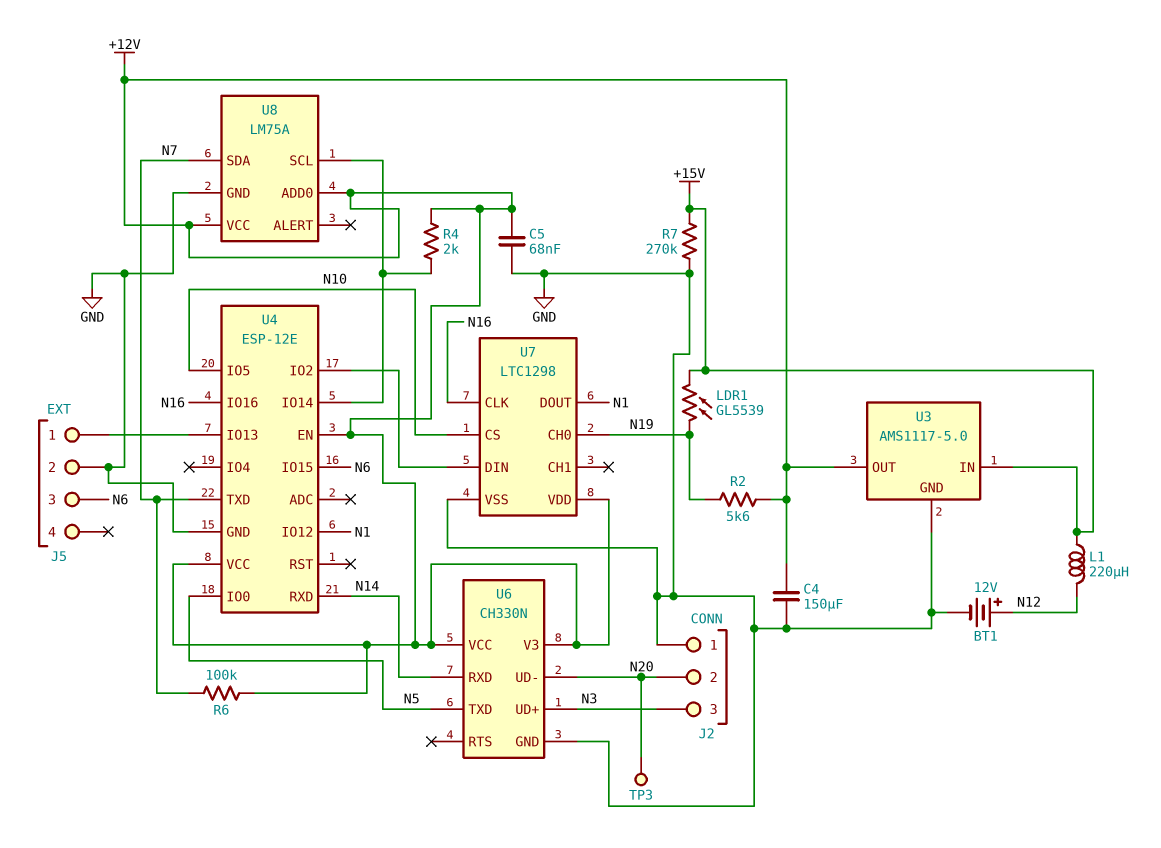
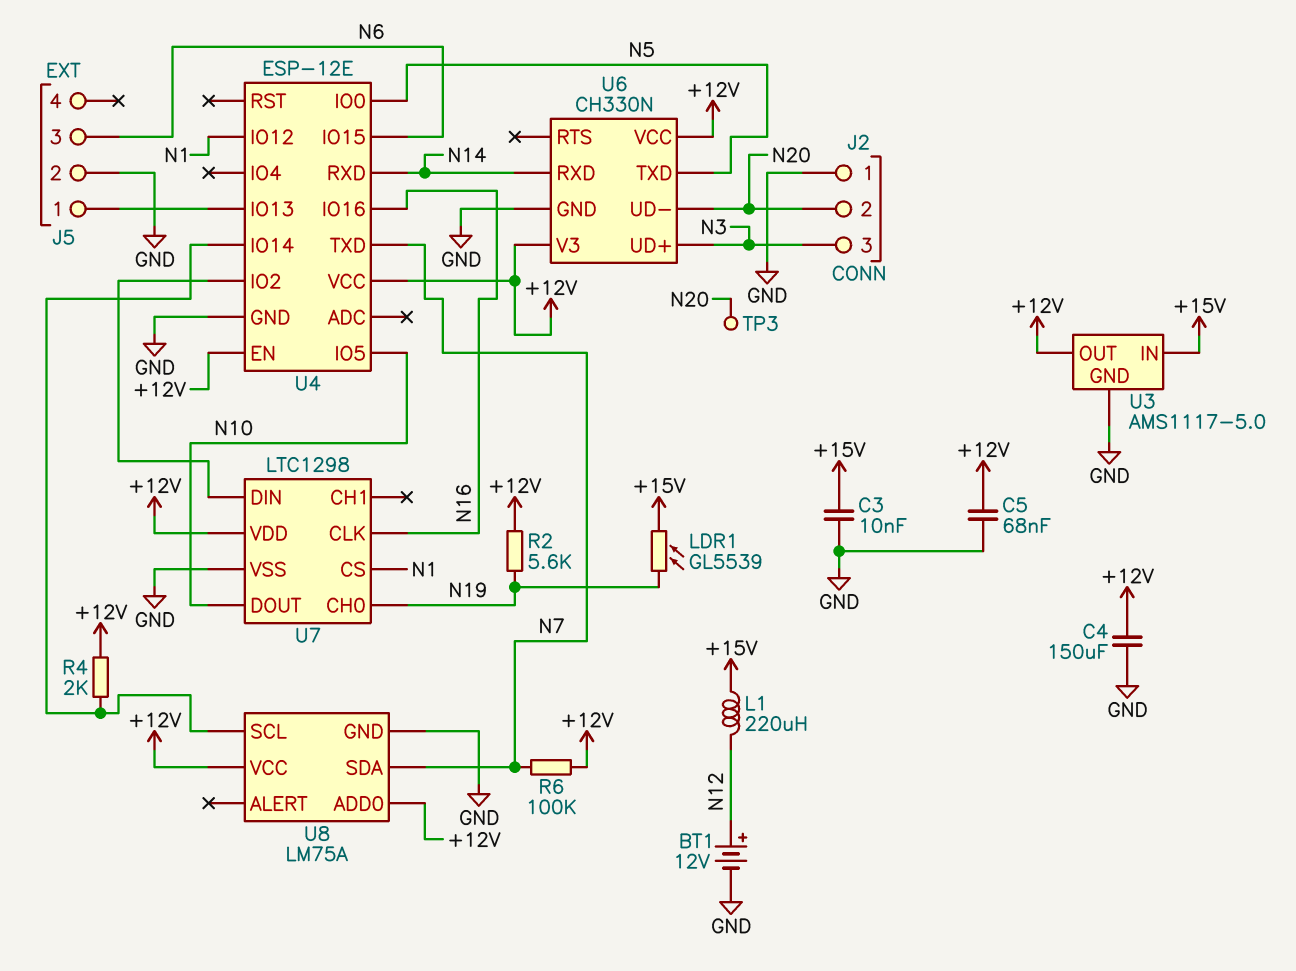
C3: none -> 10nF (+15V, GND)
R7: 270k (+15V, GND) -> none
U7 pin CS: N10 -> N1
U7 pin DOUT: N1 -> N10

